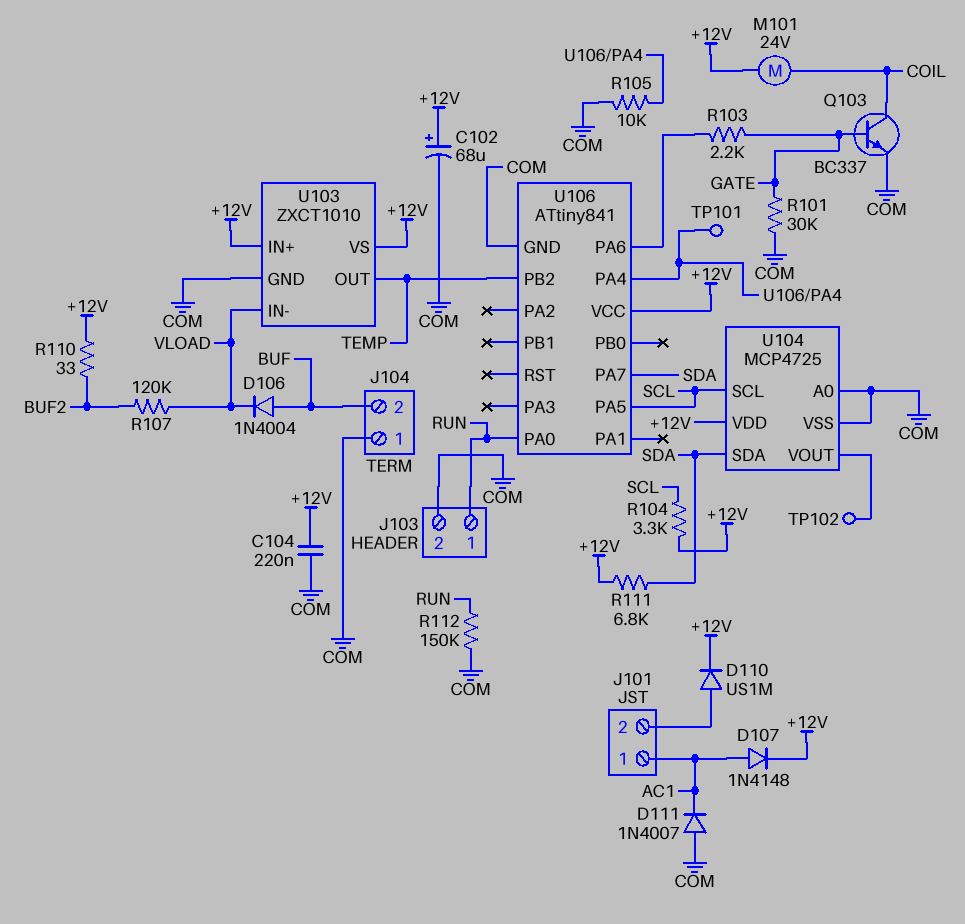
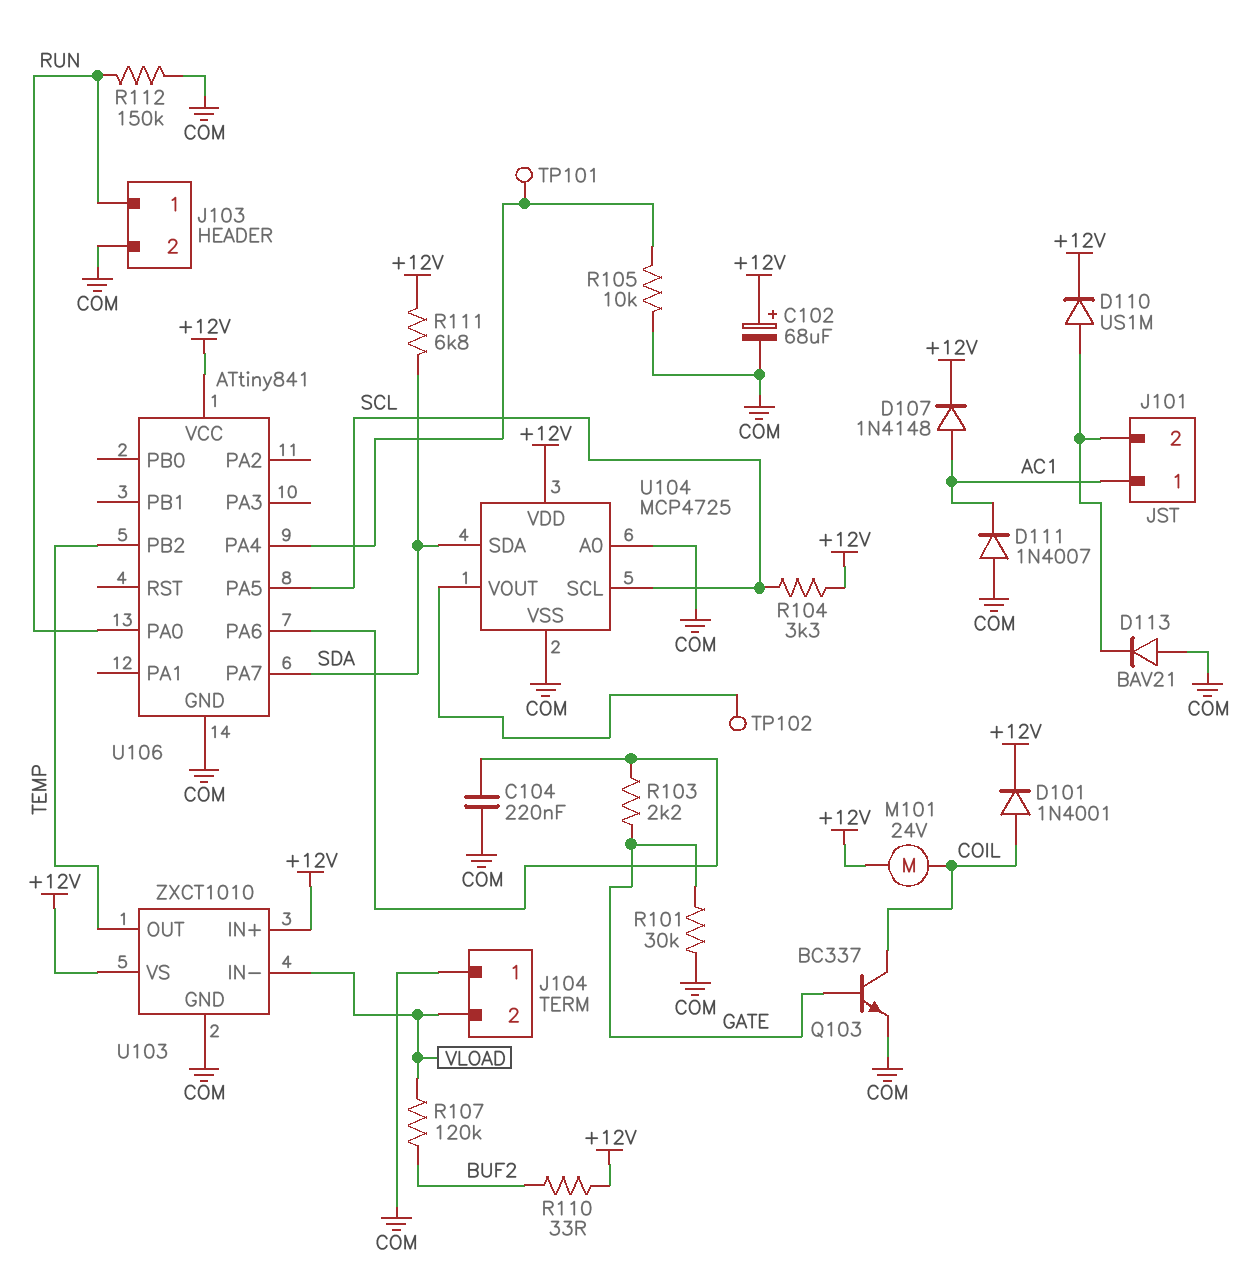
C104: 220nF (+12V, COM) -> 220nF (COM, U106/PA6)
D101: none -> diode 1N4001 (A COIL, K +12V)
D106: diode 1N4004 (A BUF, K VLOAD) -> none
D113: none -> diode BAV21 (A COM, K J101/2)
J104 pin 2: BUF -> VLOAD

